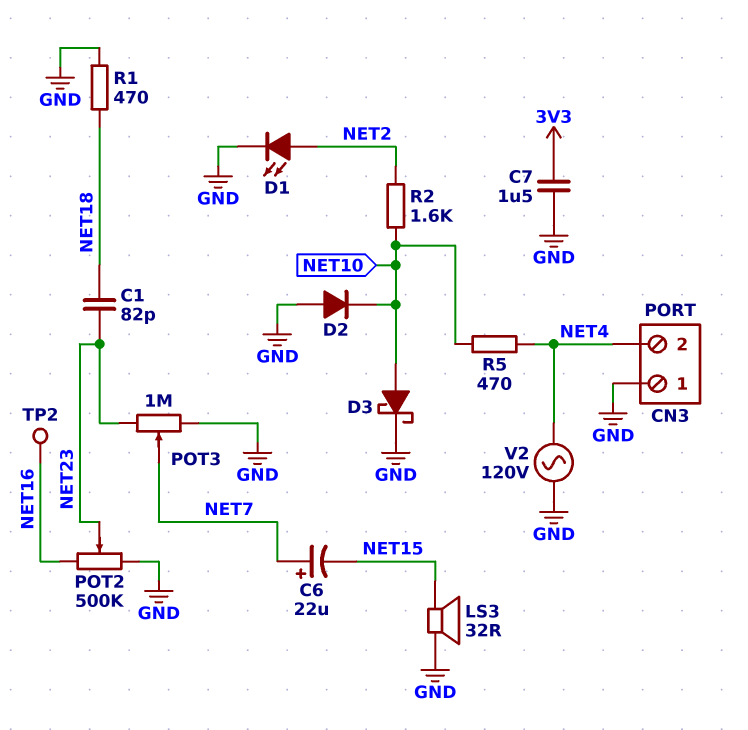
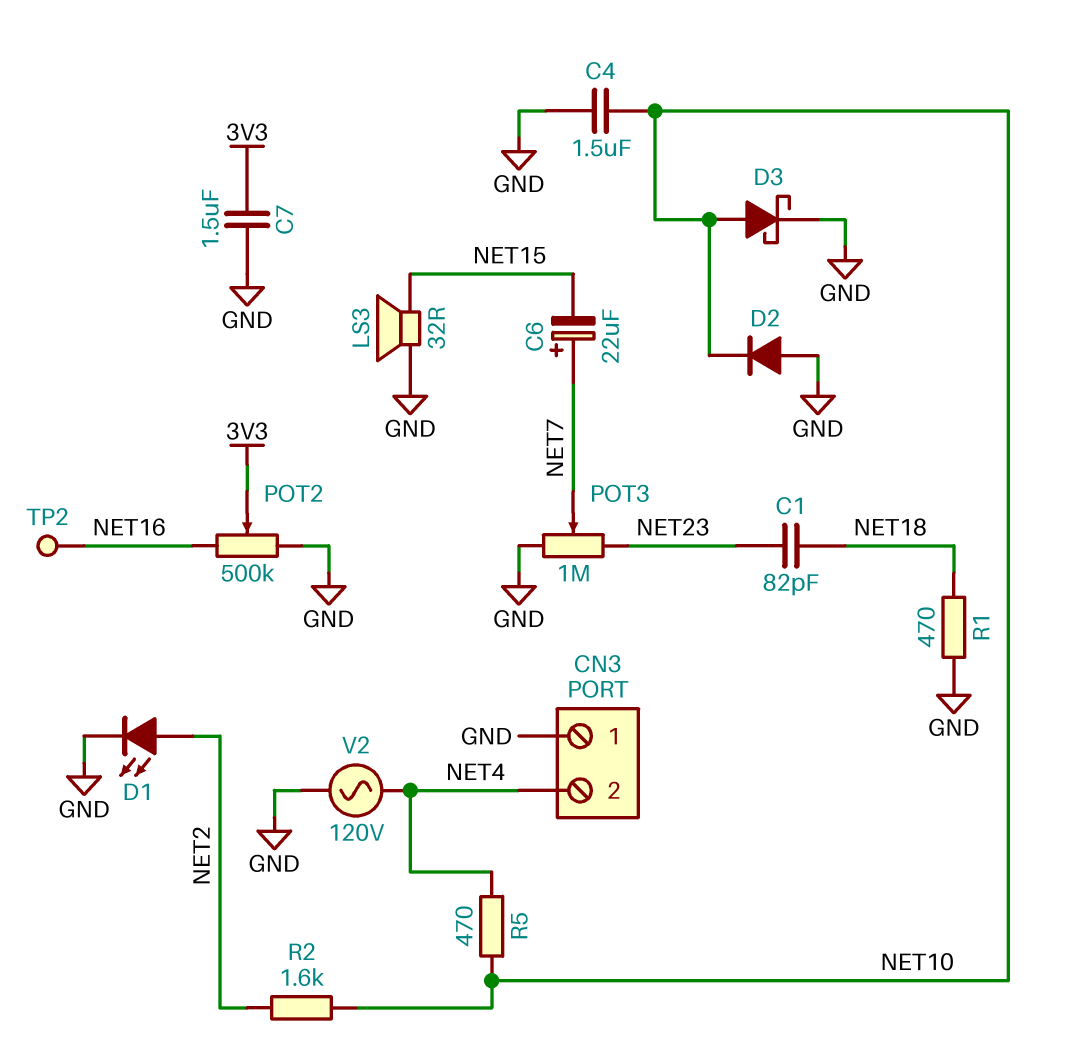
C4: none -> 1.5uF (GND, NET10)
POT2: 500k (GND, NET16, wiper NET23) -> 500k (GND, NET16, wiper 3V3)

